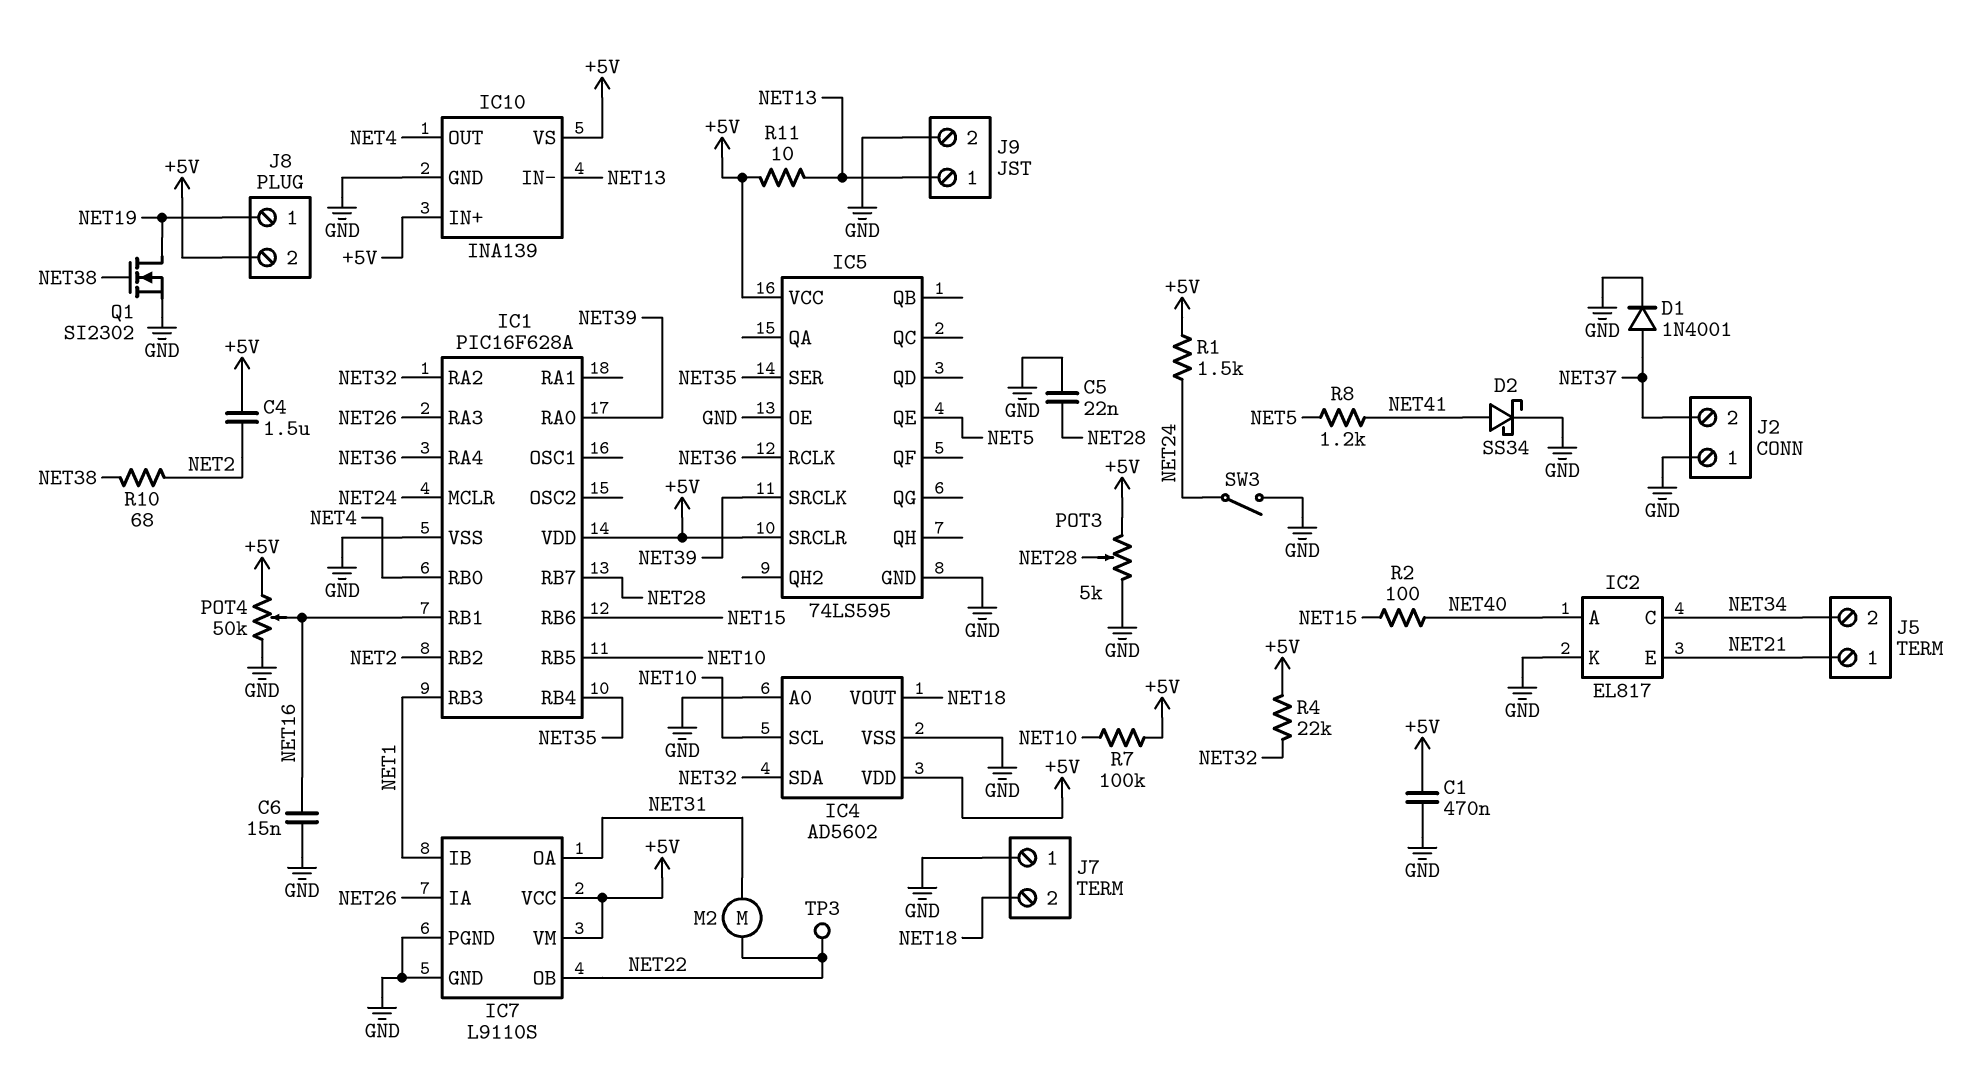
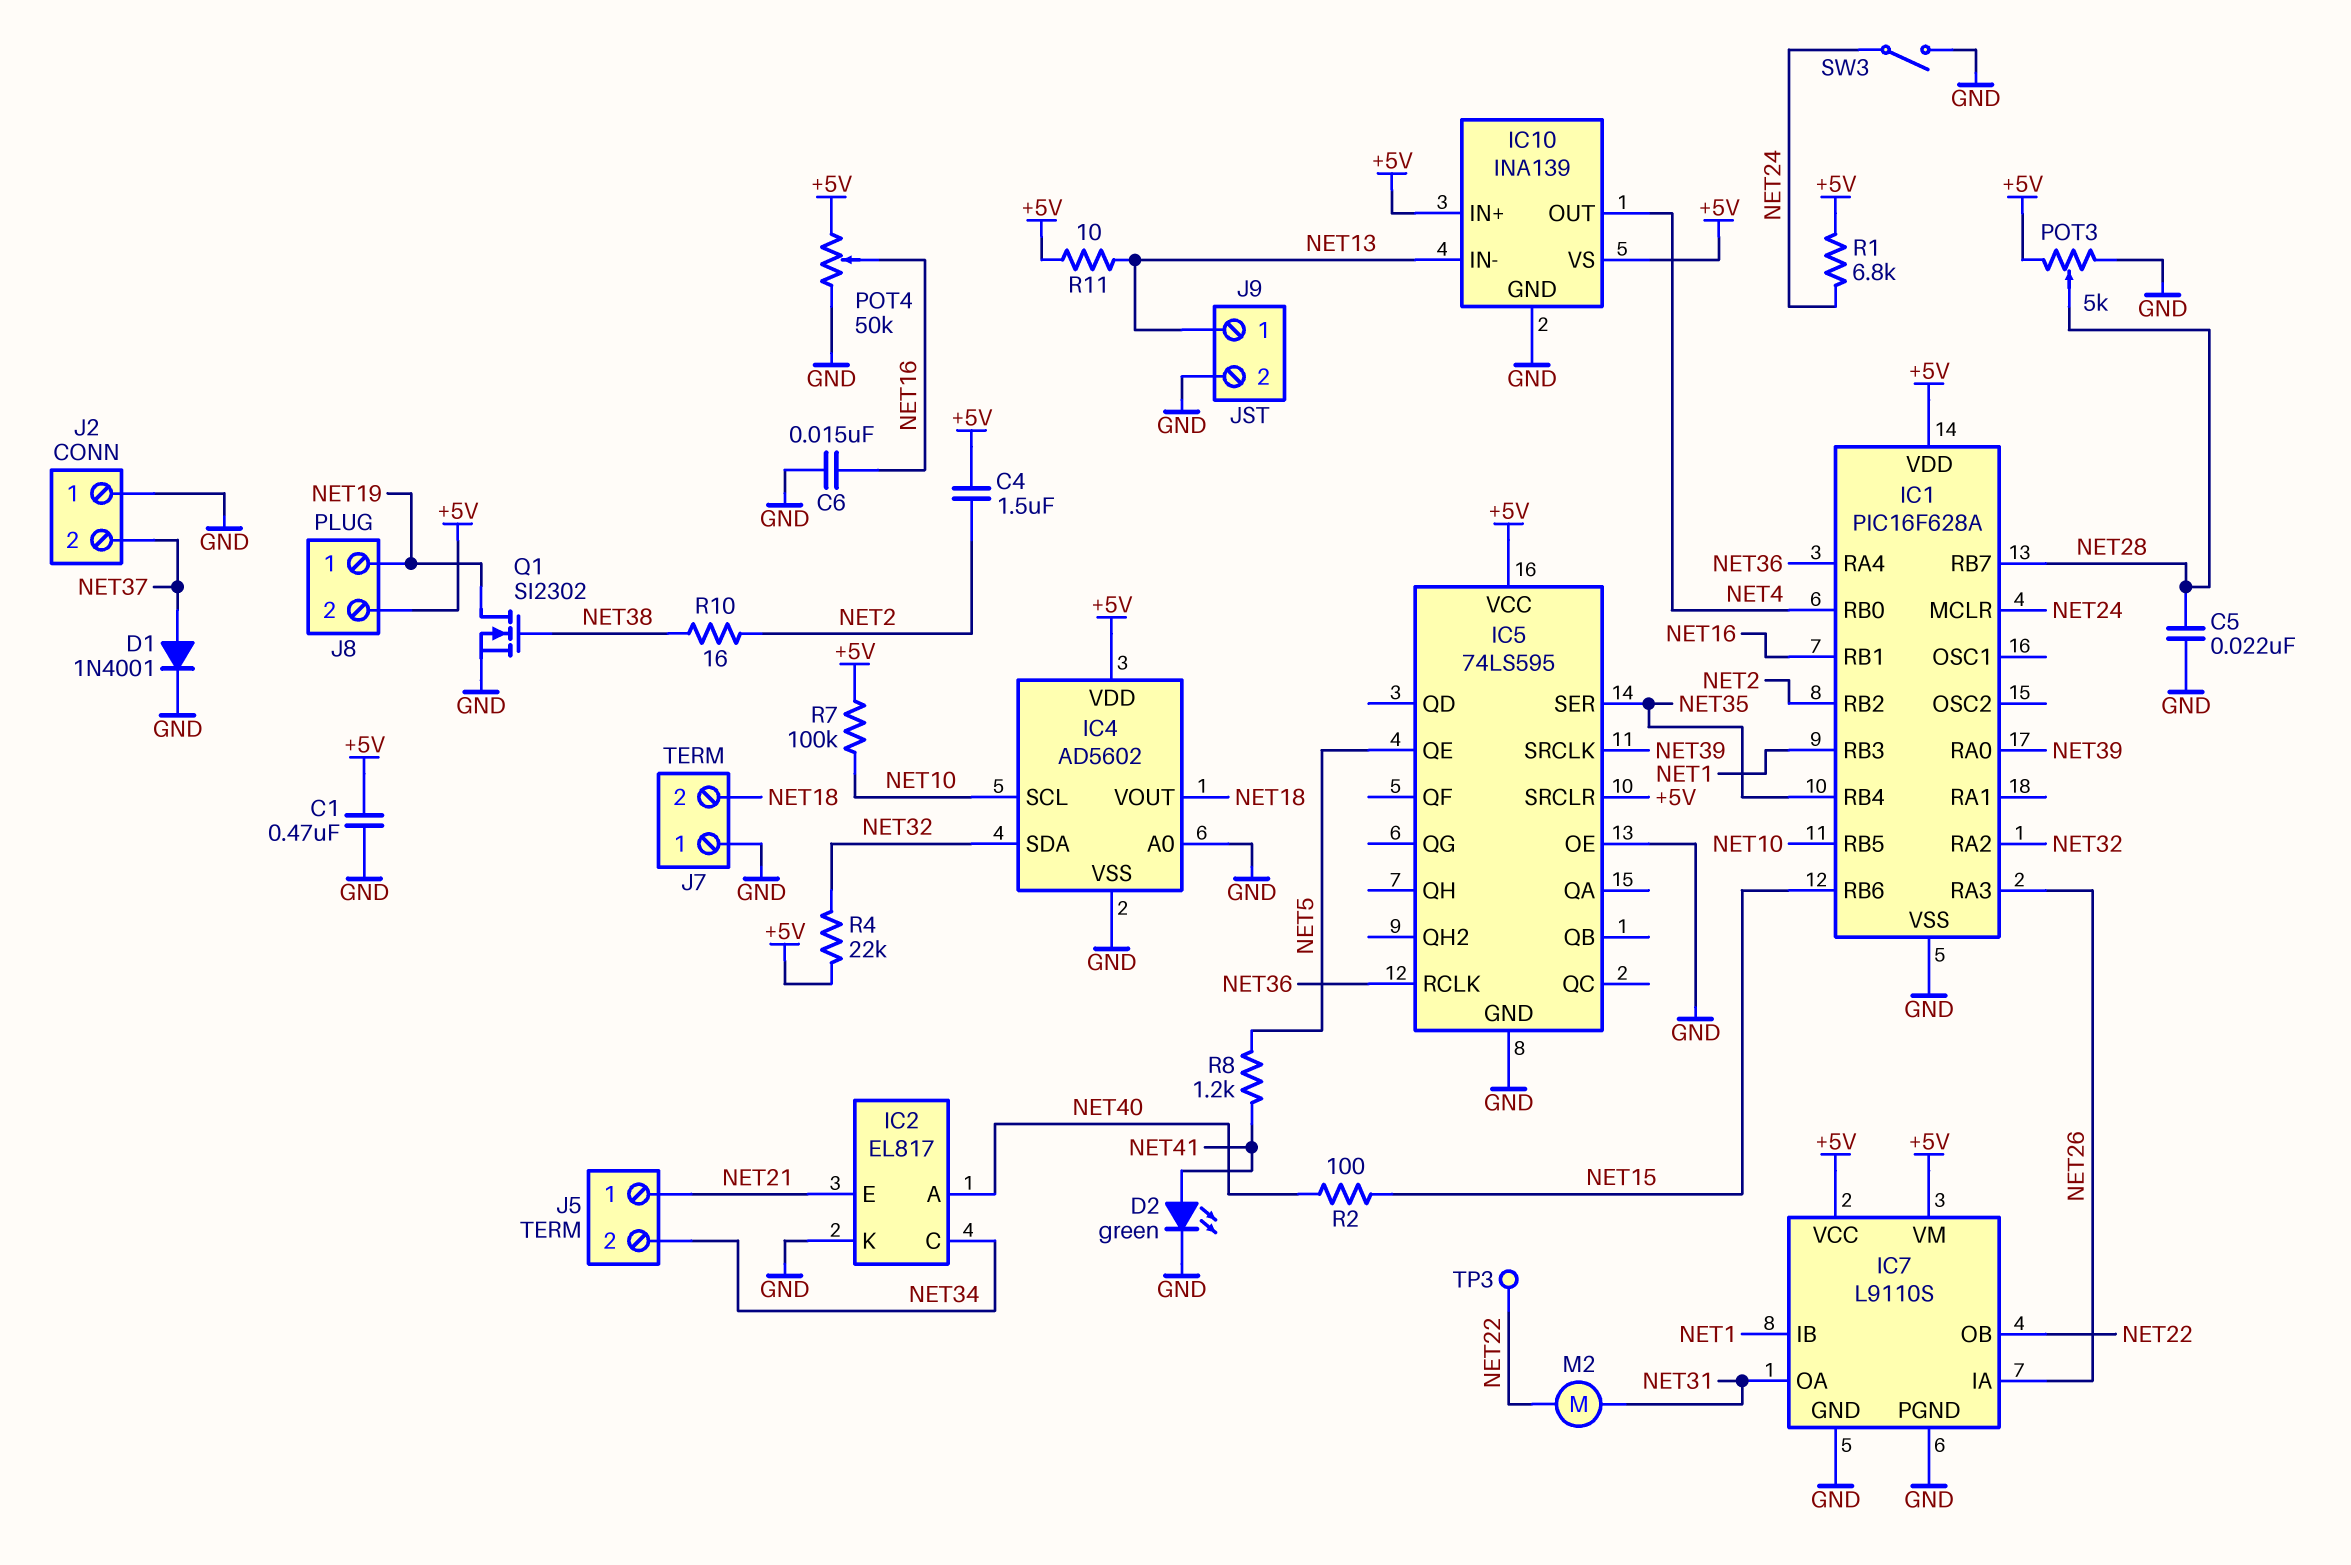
D2: schottky SS34 (A NET41, K GND) -> LED green (A NET41, K GND)
R1: 1.5k (+5V, NET24) -> 6.8k (+5V, NET24)
R10: 68 (NET2, NET38) -> 16 (NET2, NET38)

